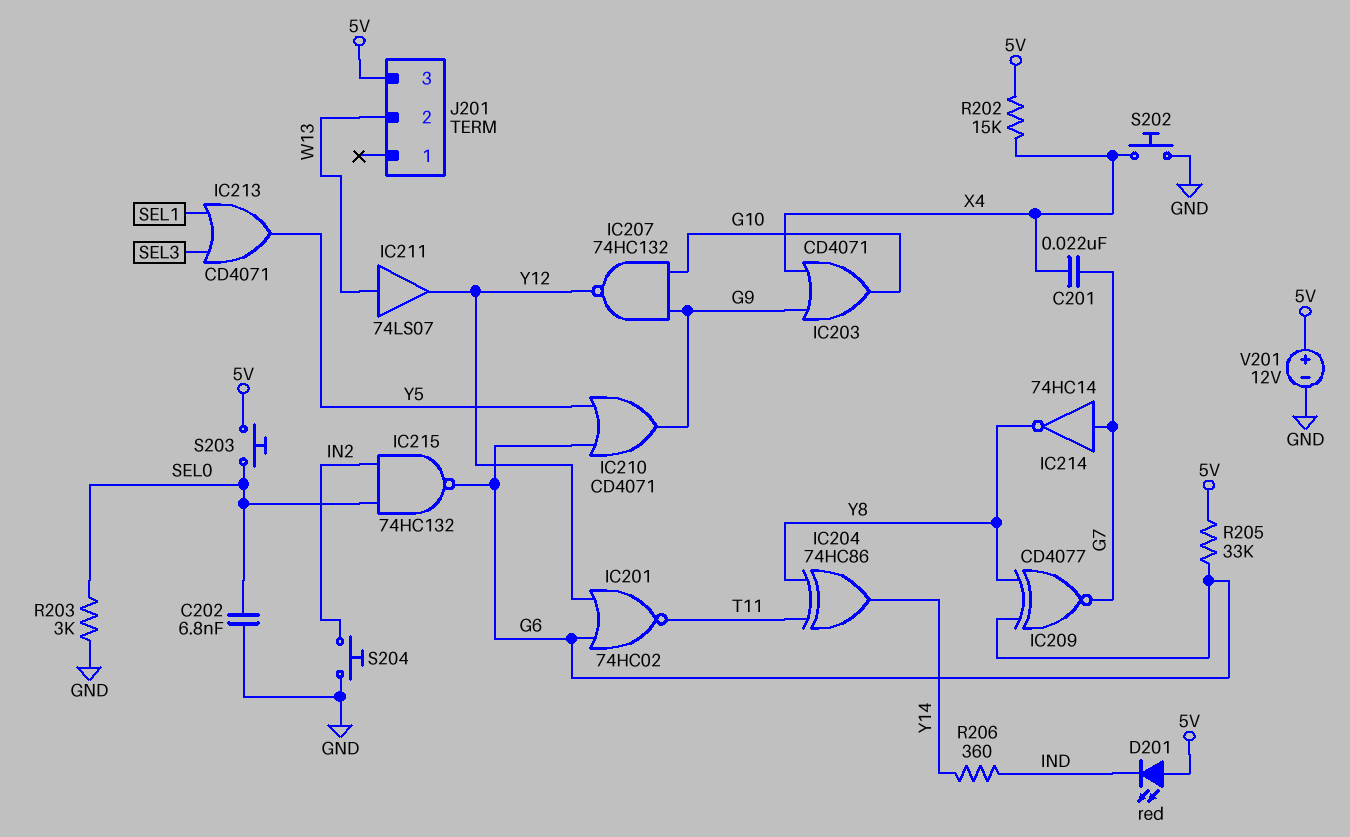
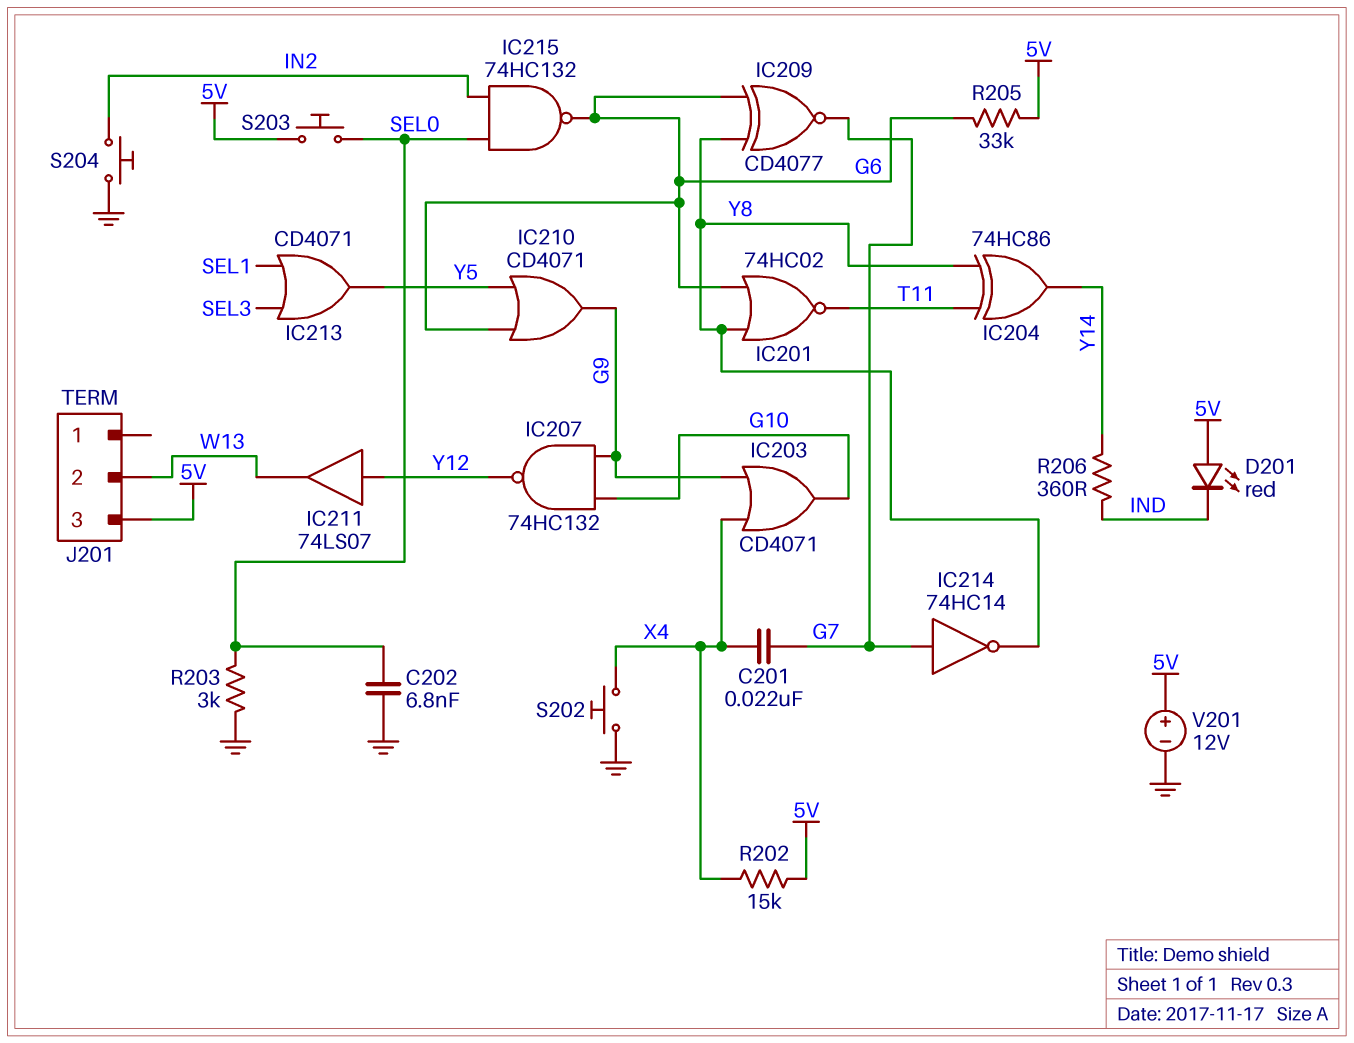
IC201: NOR 74HC02 (in G6, in Y12, out T11) -> NOR 74HC02 (in G6, in Y8, out T11)
IC211: buffer 74LS07 (in W13, out Y12) -> buffer 74LS07 (in Y12, out W13)

